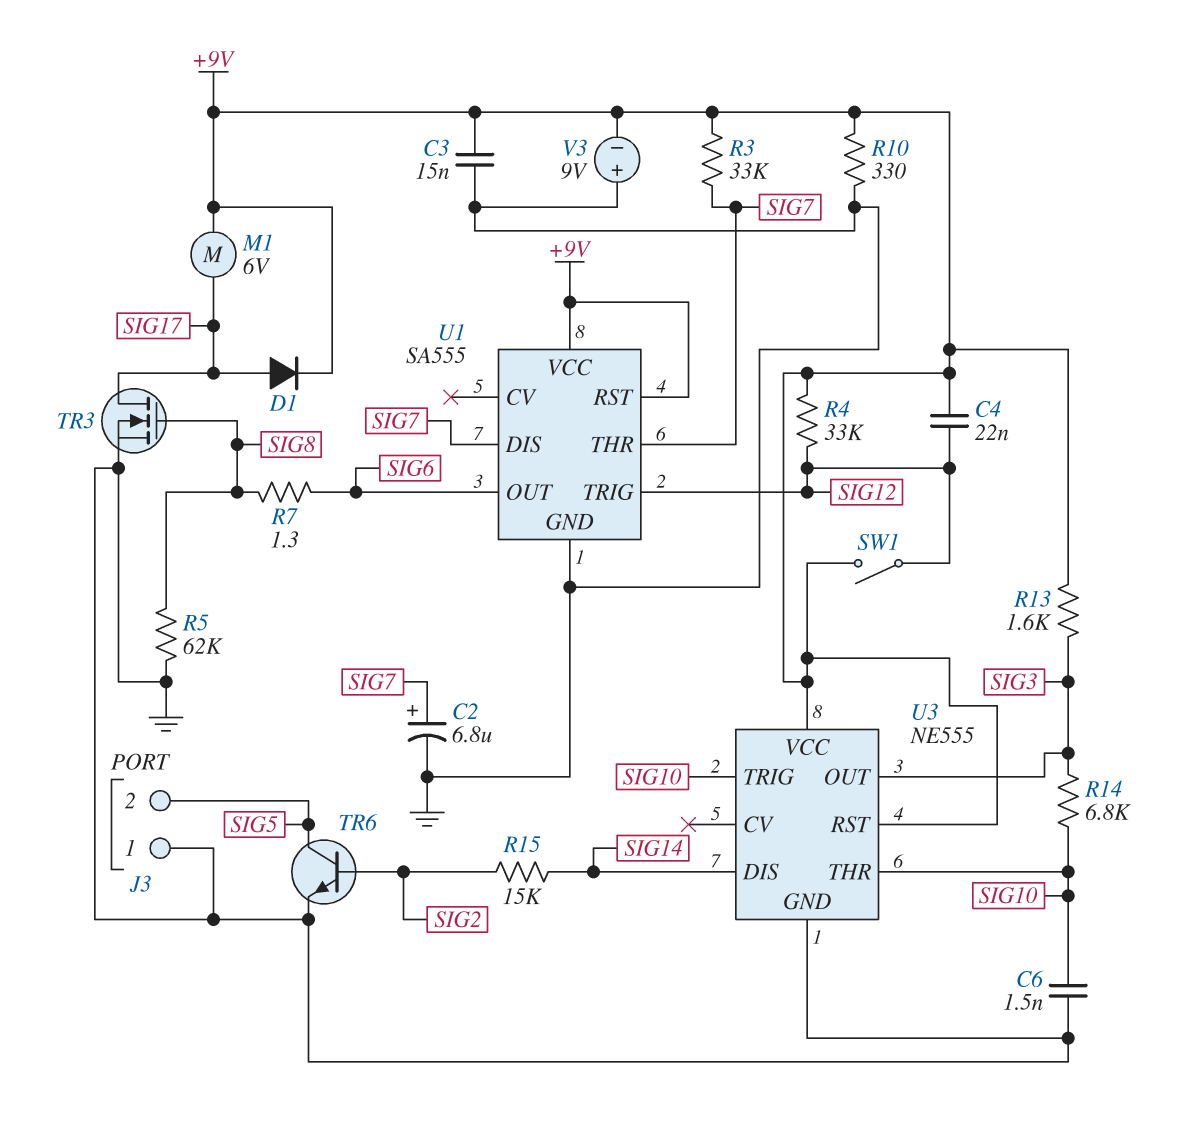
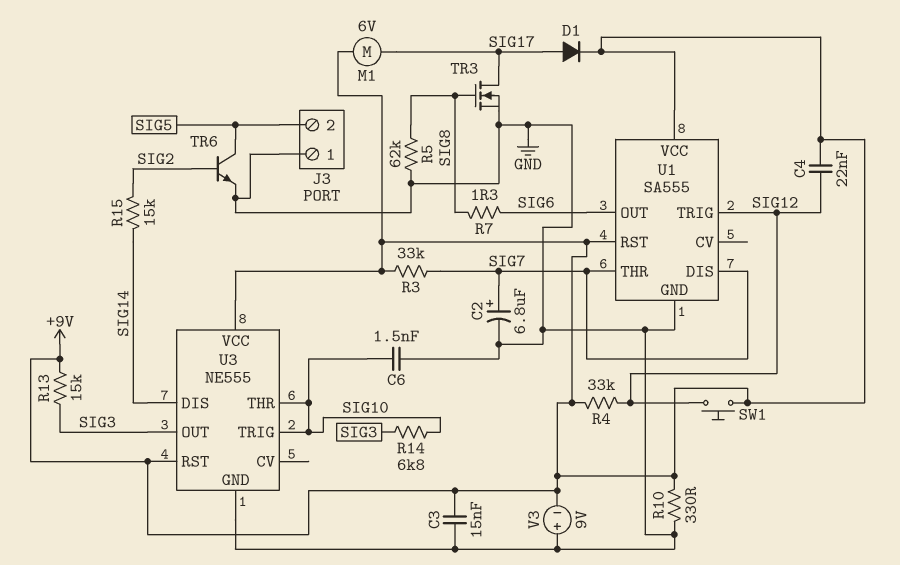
R13: 1.6k (+9V, SIG3) -> 15k (+9V, SIG3)
SW1: switch (+9V, SIG12) -> button (+9V, SIG12)

